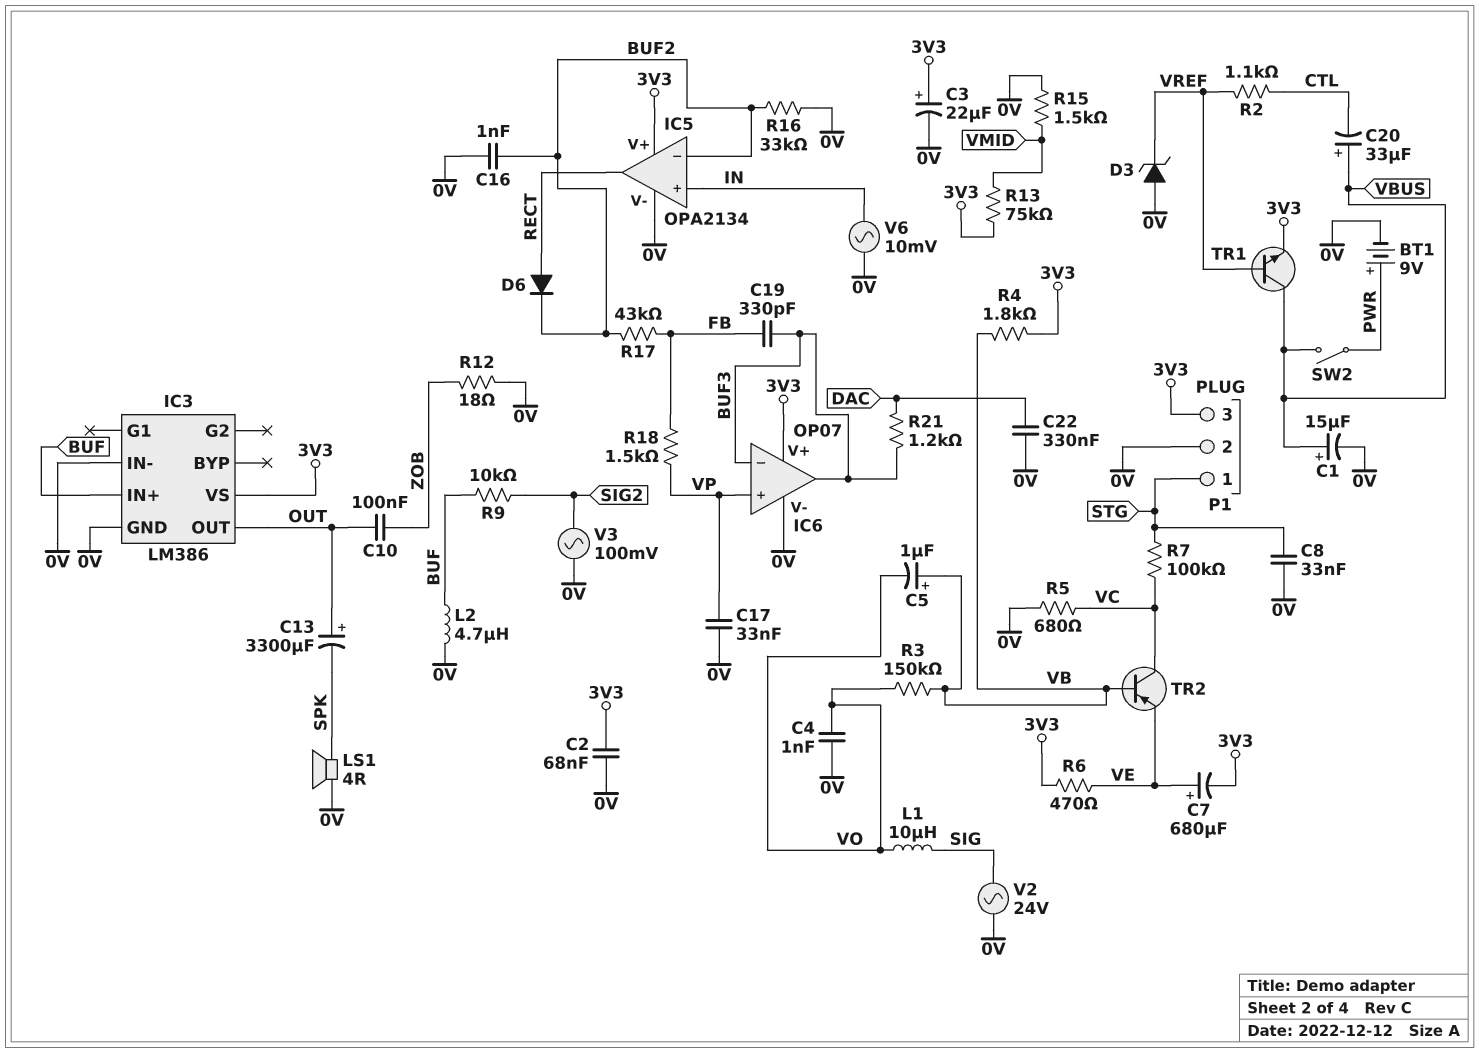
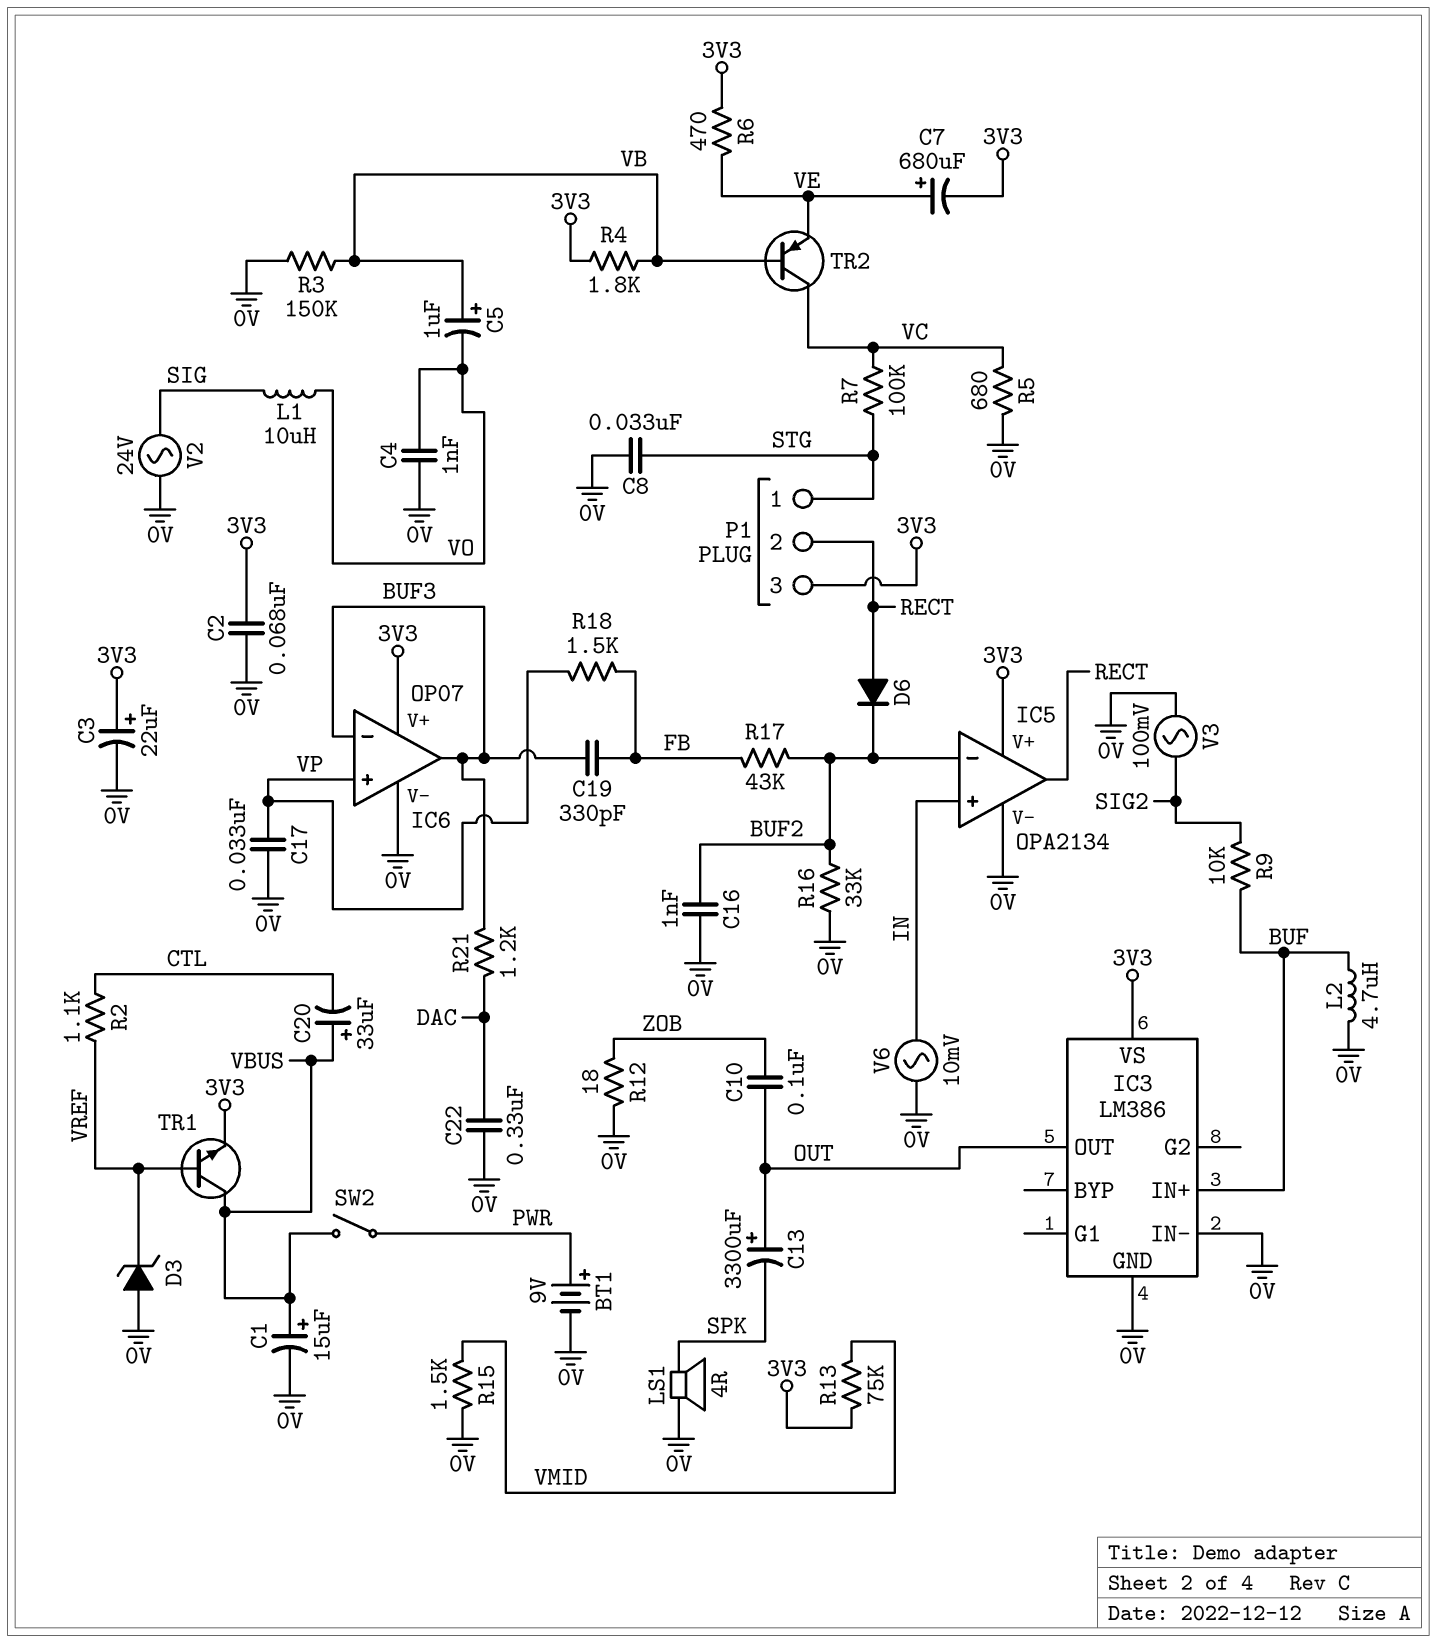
P1 pin 2: 0V -> RECT
R3: 150k (VB, VO) -> 150k (0V, VB)

